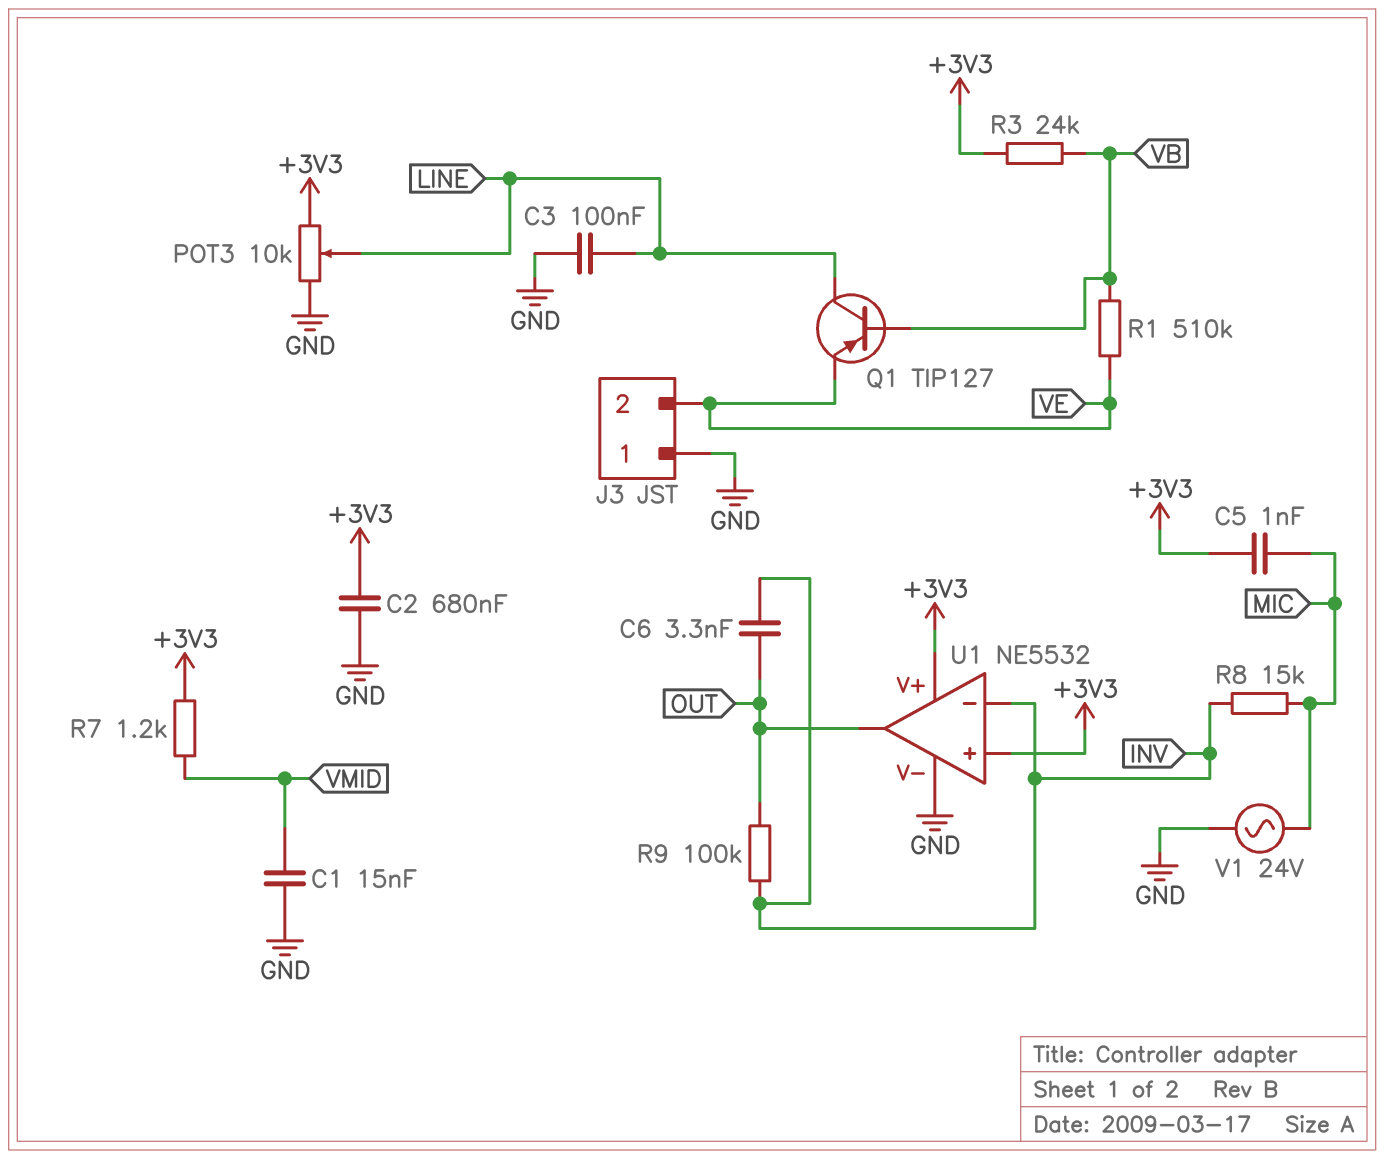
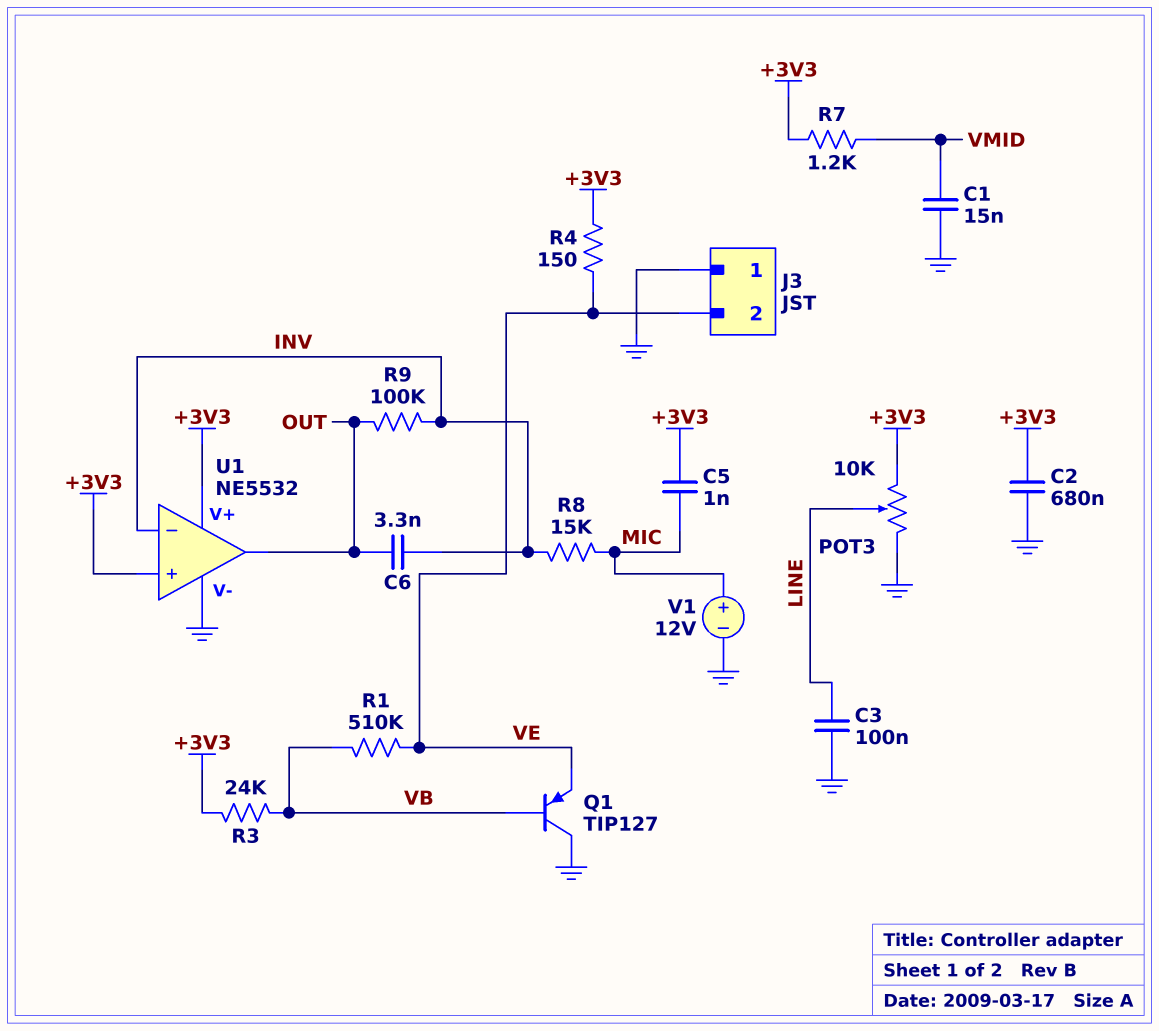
Q1: PNP TIP127 (B VB, C LINE, E VE) -> PNP TIP127 (B VB, C GND, E VE)
R4: none -> 150 (+3V3, VE)
V1: AC 24V (GND, MIC) -> 12V (plus MIC, minus GND)

